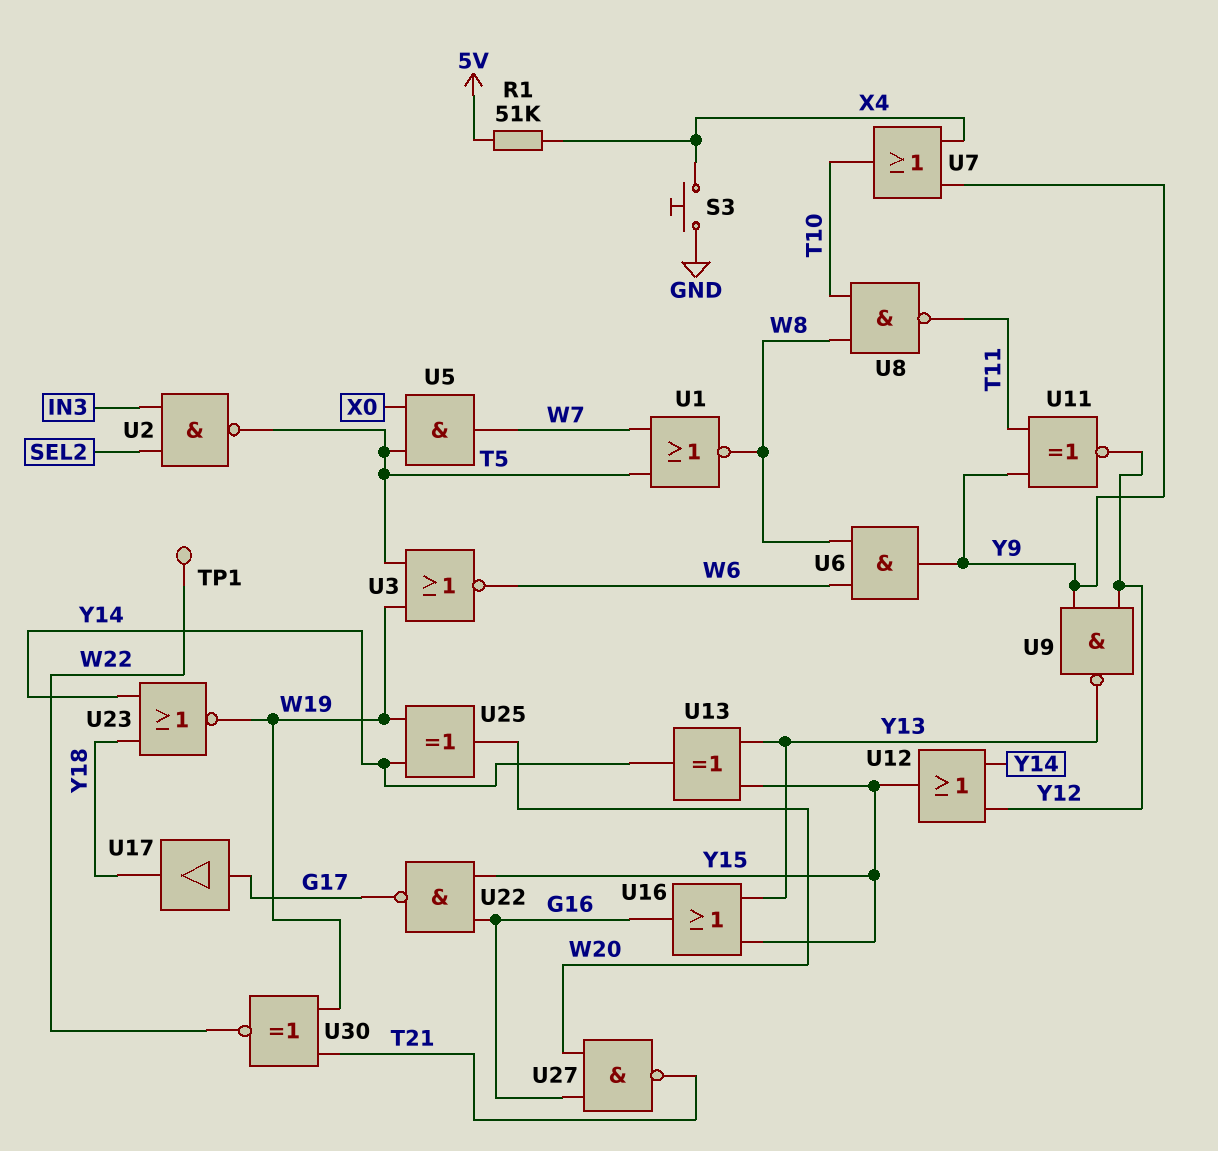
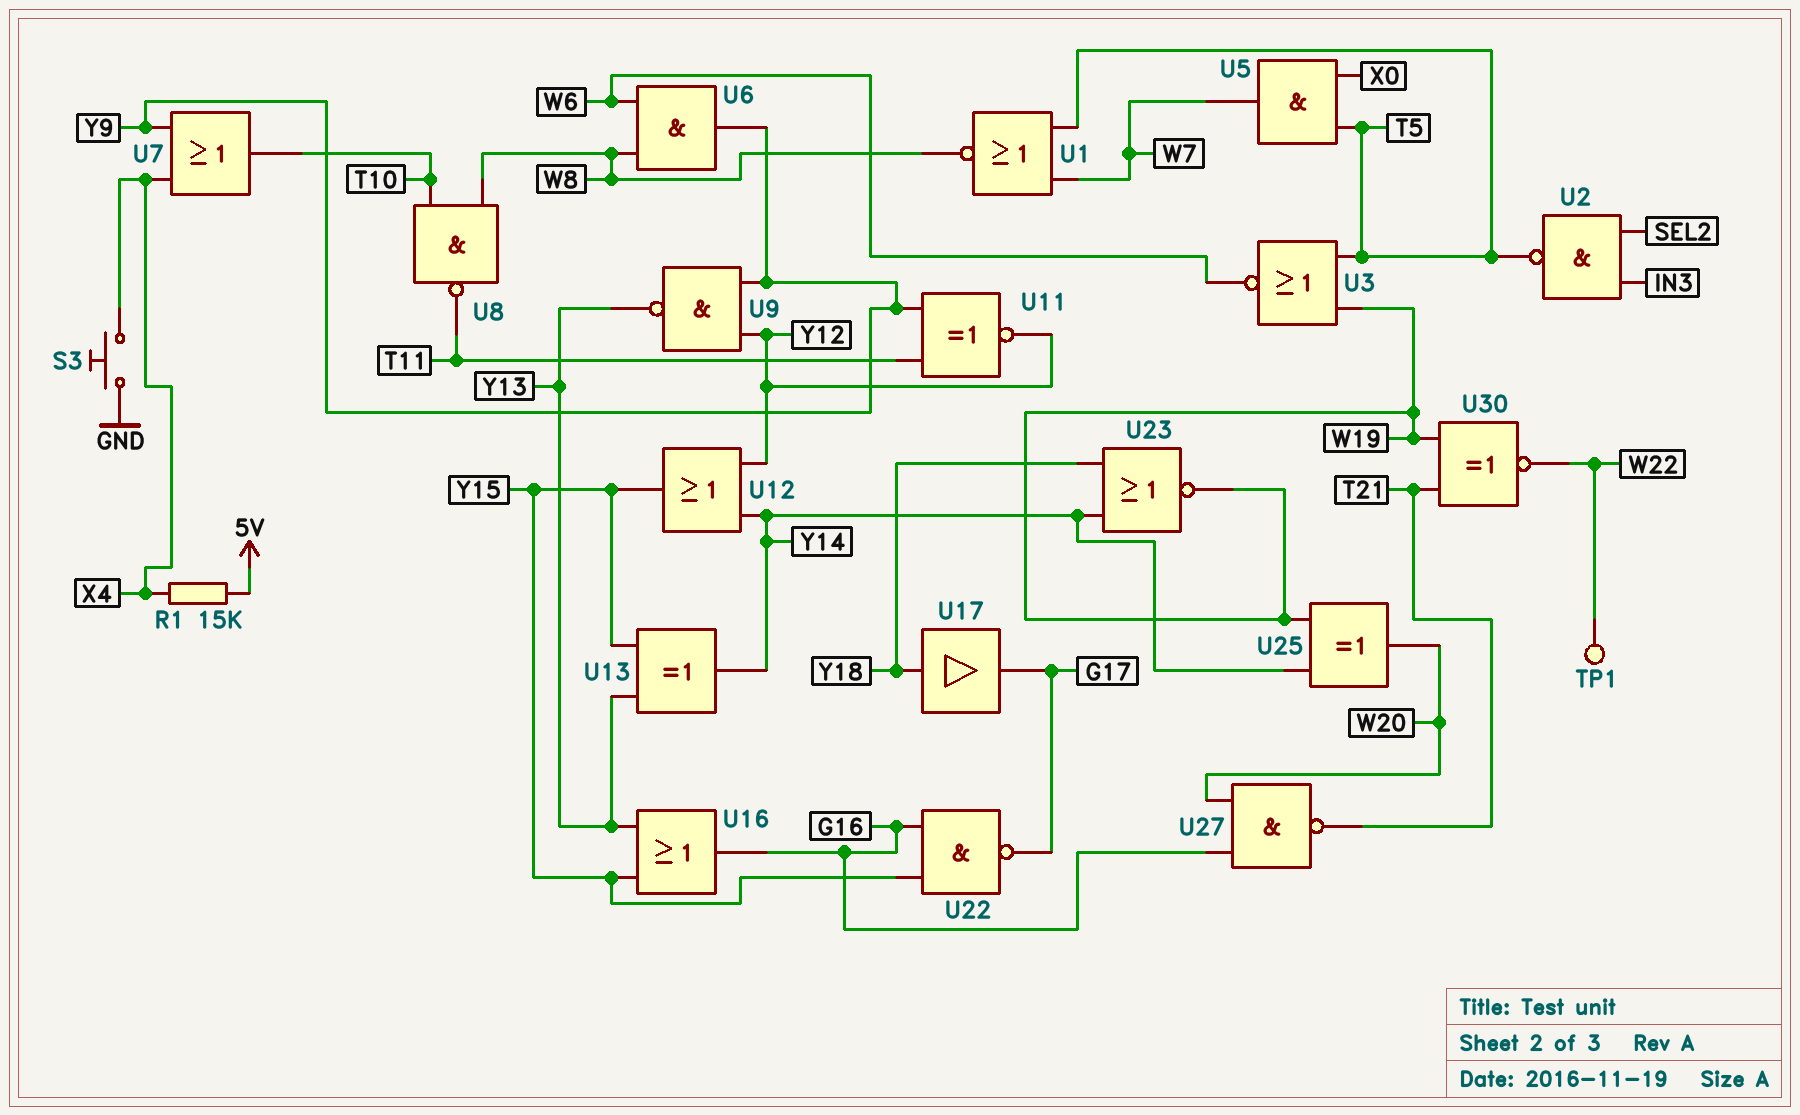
R1: 51k (5V, X4) -> 15k (5V, X4)
U17: buffer (in G17, out Y18) -> buffer (in Y18, out G17)

